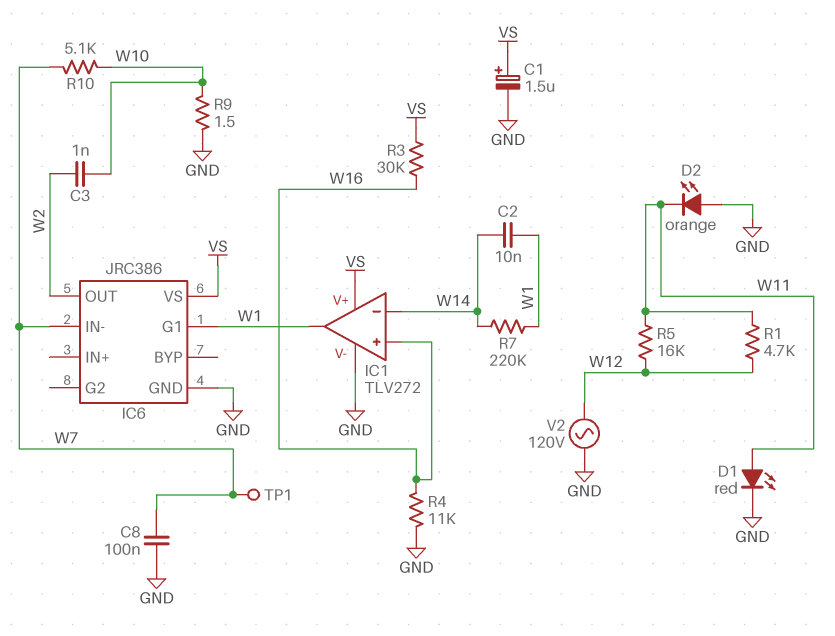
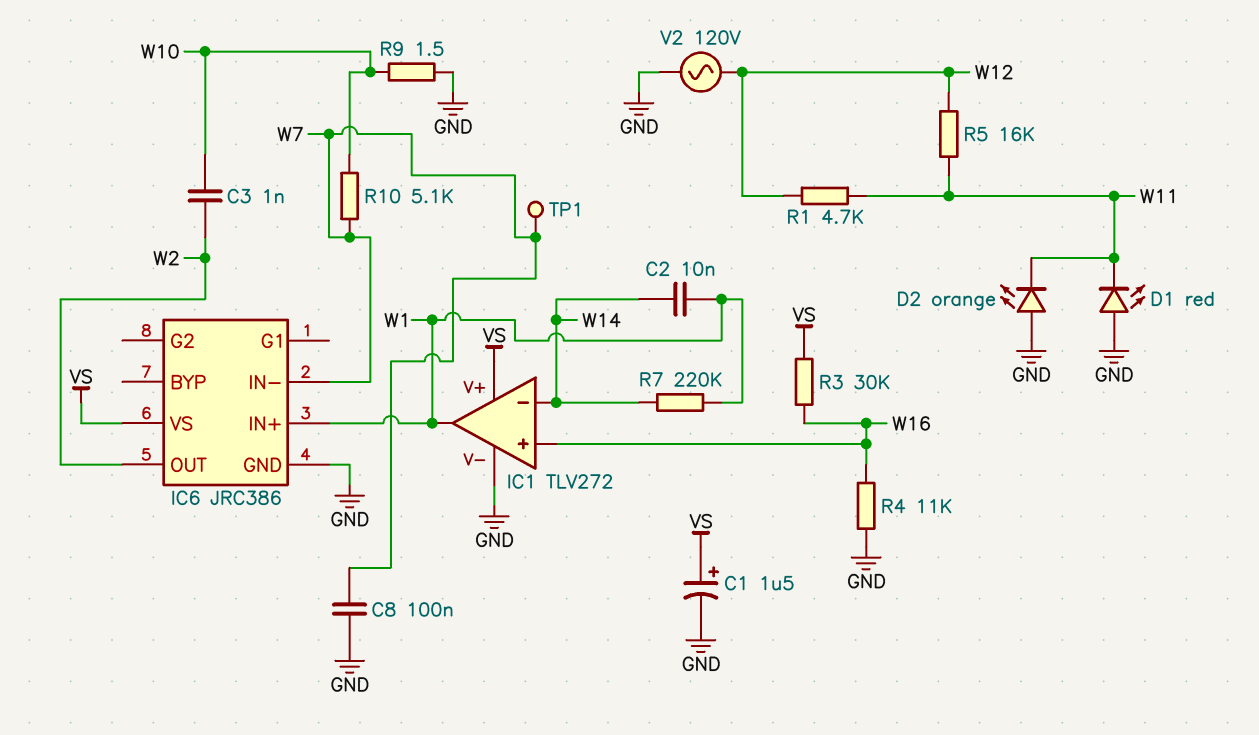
D1: LED red (A W11, K GND) -> LED red (A GND, K W11)
IC6 pin G1: W1 -> none
IC6 pin IN+: none -> W1

